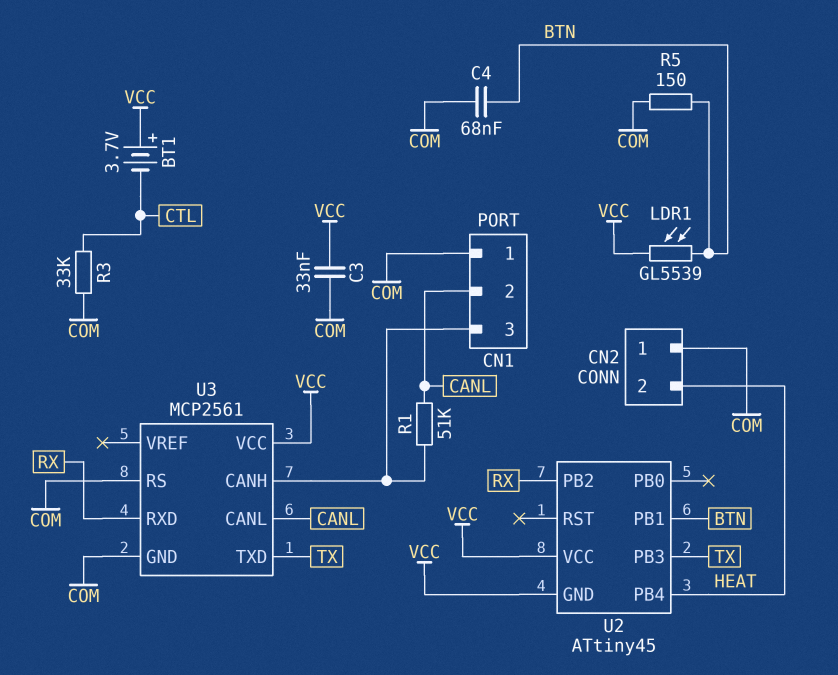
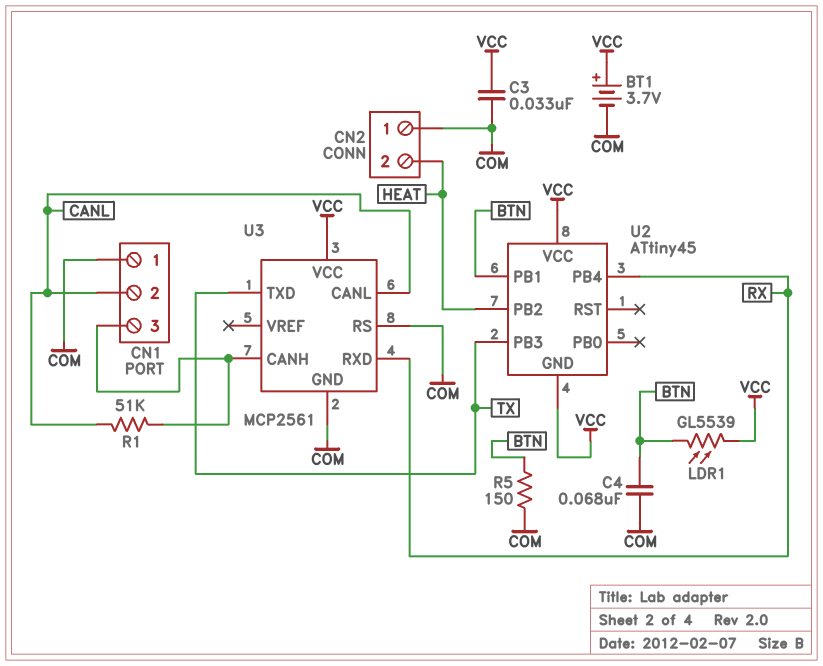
BT1: 3.7V (plus VCC, minus CTL) -> 3.7V (plus VCC, minus COM)
R3: 33k (COM, CTL) -> none
U2 pin PB2: RX -> HEAT
U2 pin PB4: HEAT -> RX

